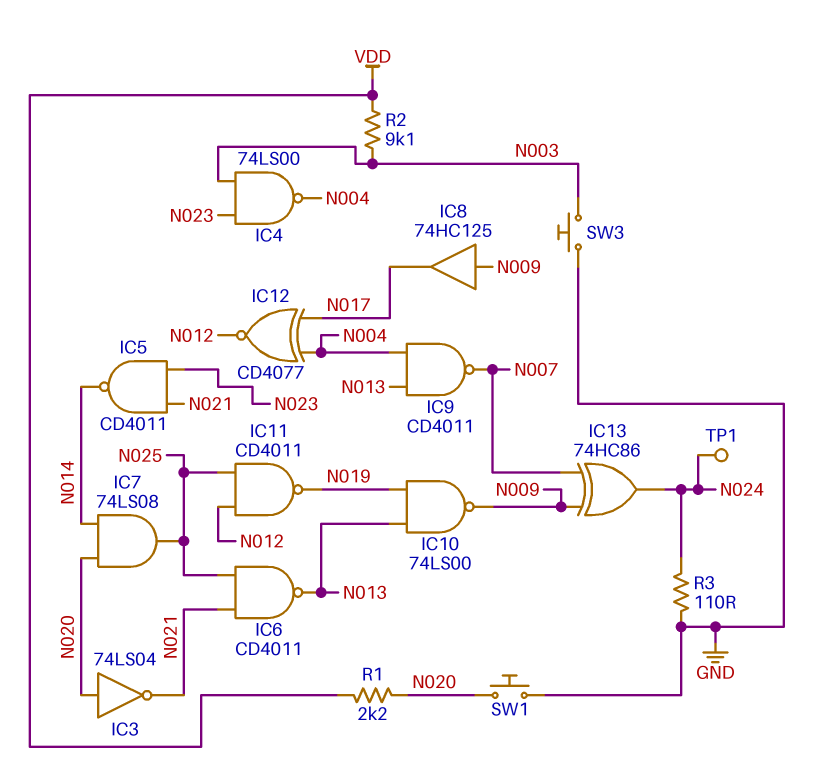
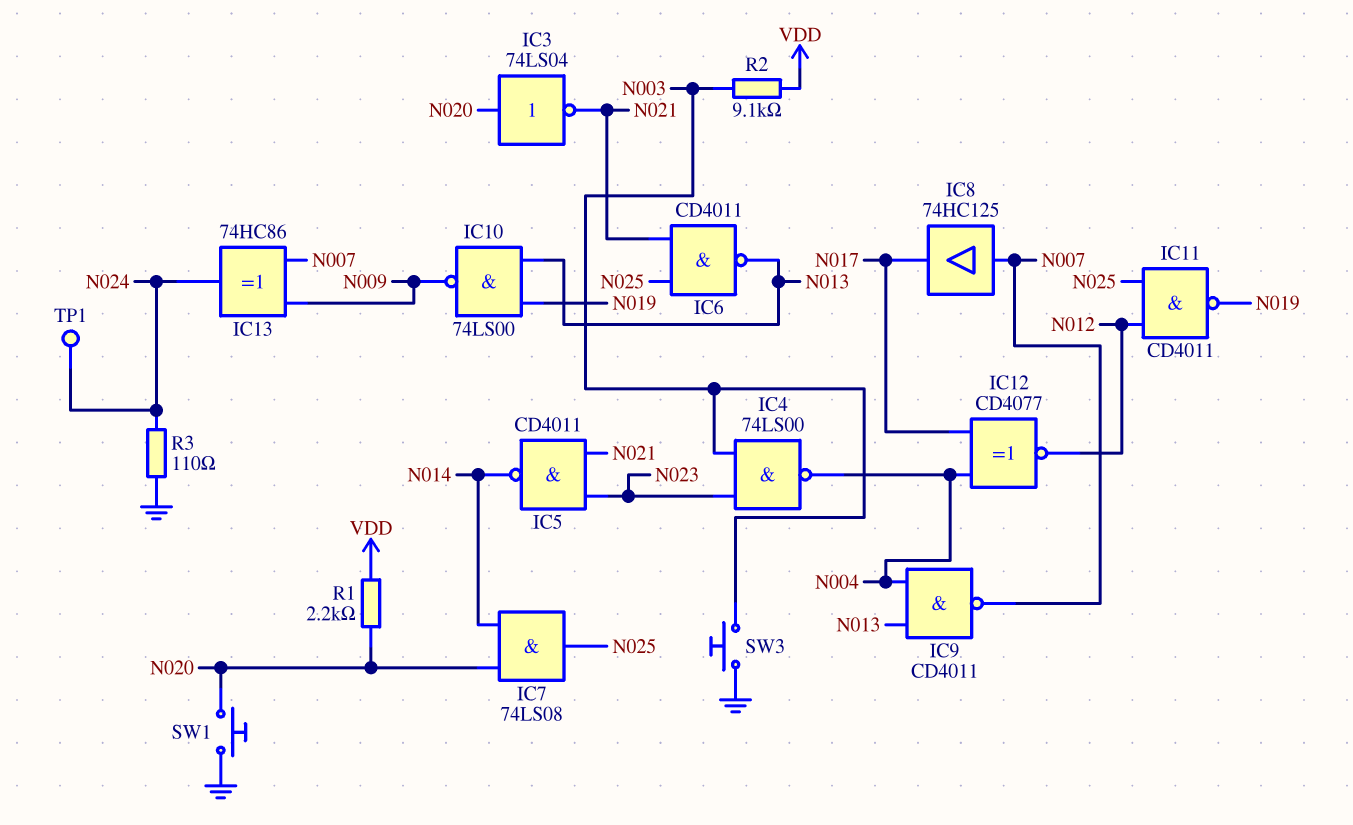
IC8: buffer 74HC125 (in N009, out N017) -> buffer 74HC125 (in N007, out N017)

